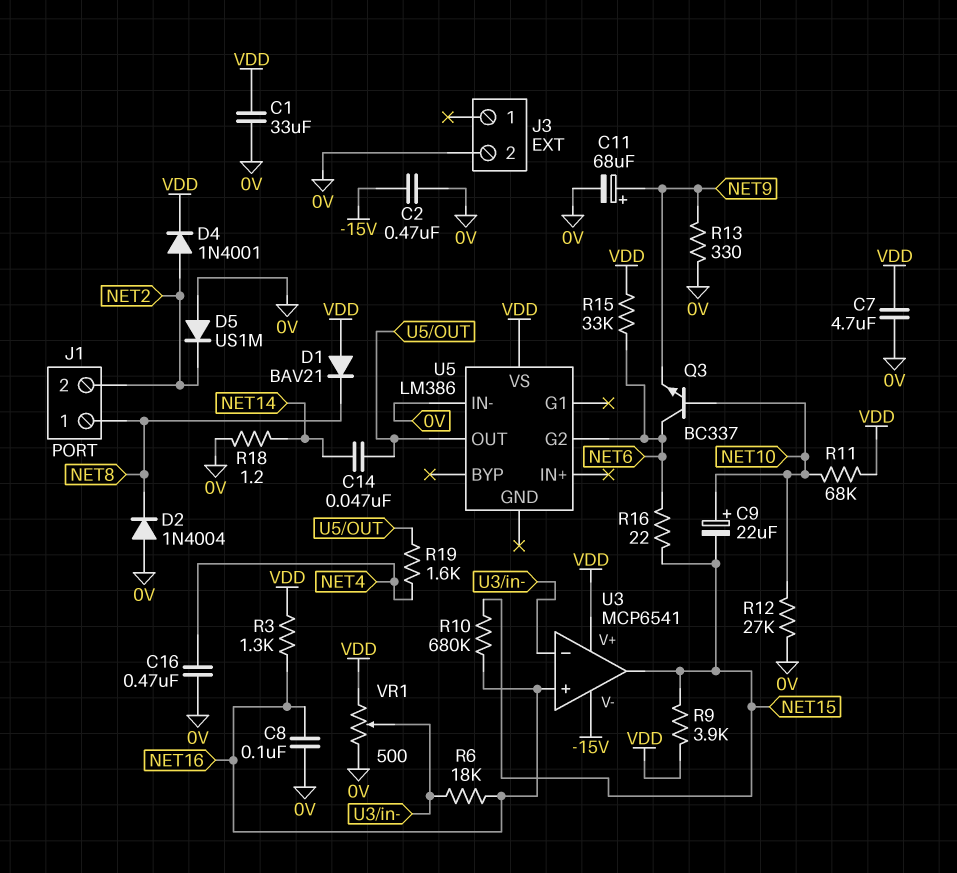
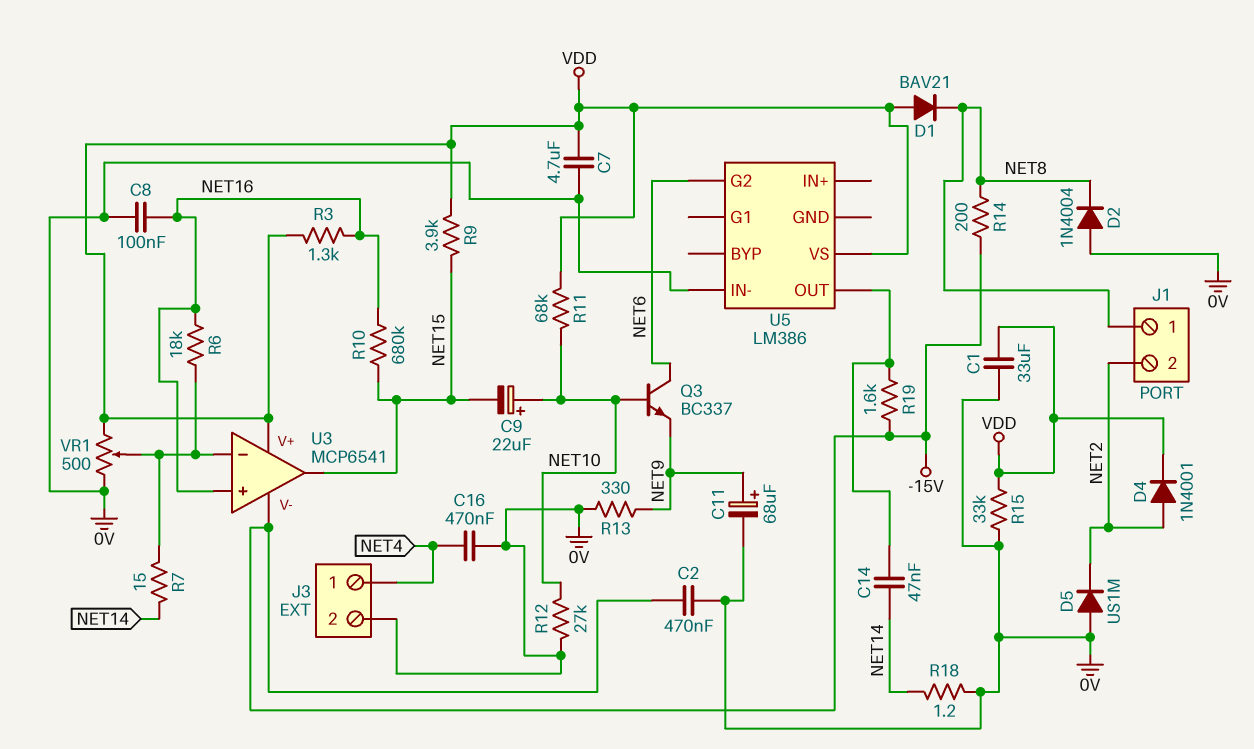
J3 pin 1: none -> NET4
R7: none -> 15 (NET14, U3/in-)
R14: none -> 200 (-15V, NET8)
R15: 33k (NET6, VDD) -> 33k (0V, VDD)
R16: 22 (NET6, NET15) -> none
R19: 1.6k (NET4, U5/OUT) -> 1.6k (-15V, U5/OUT)

